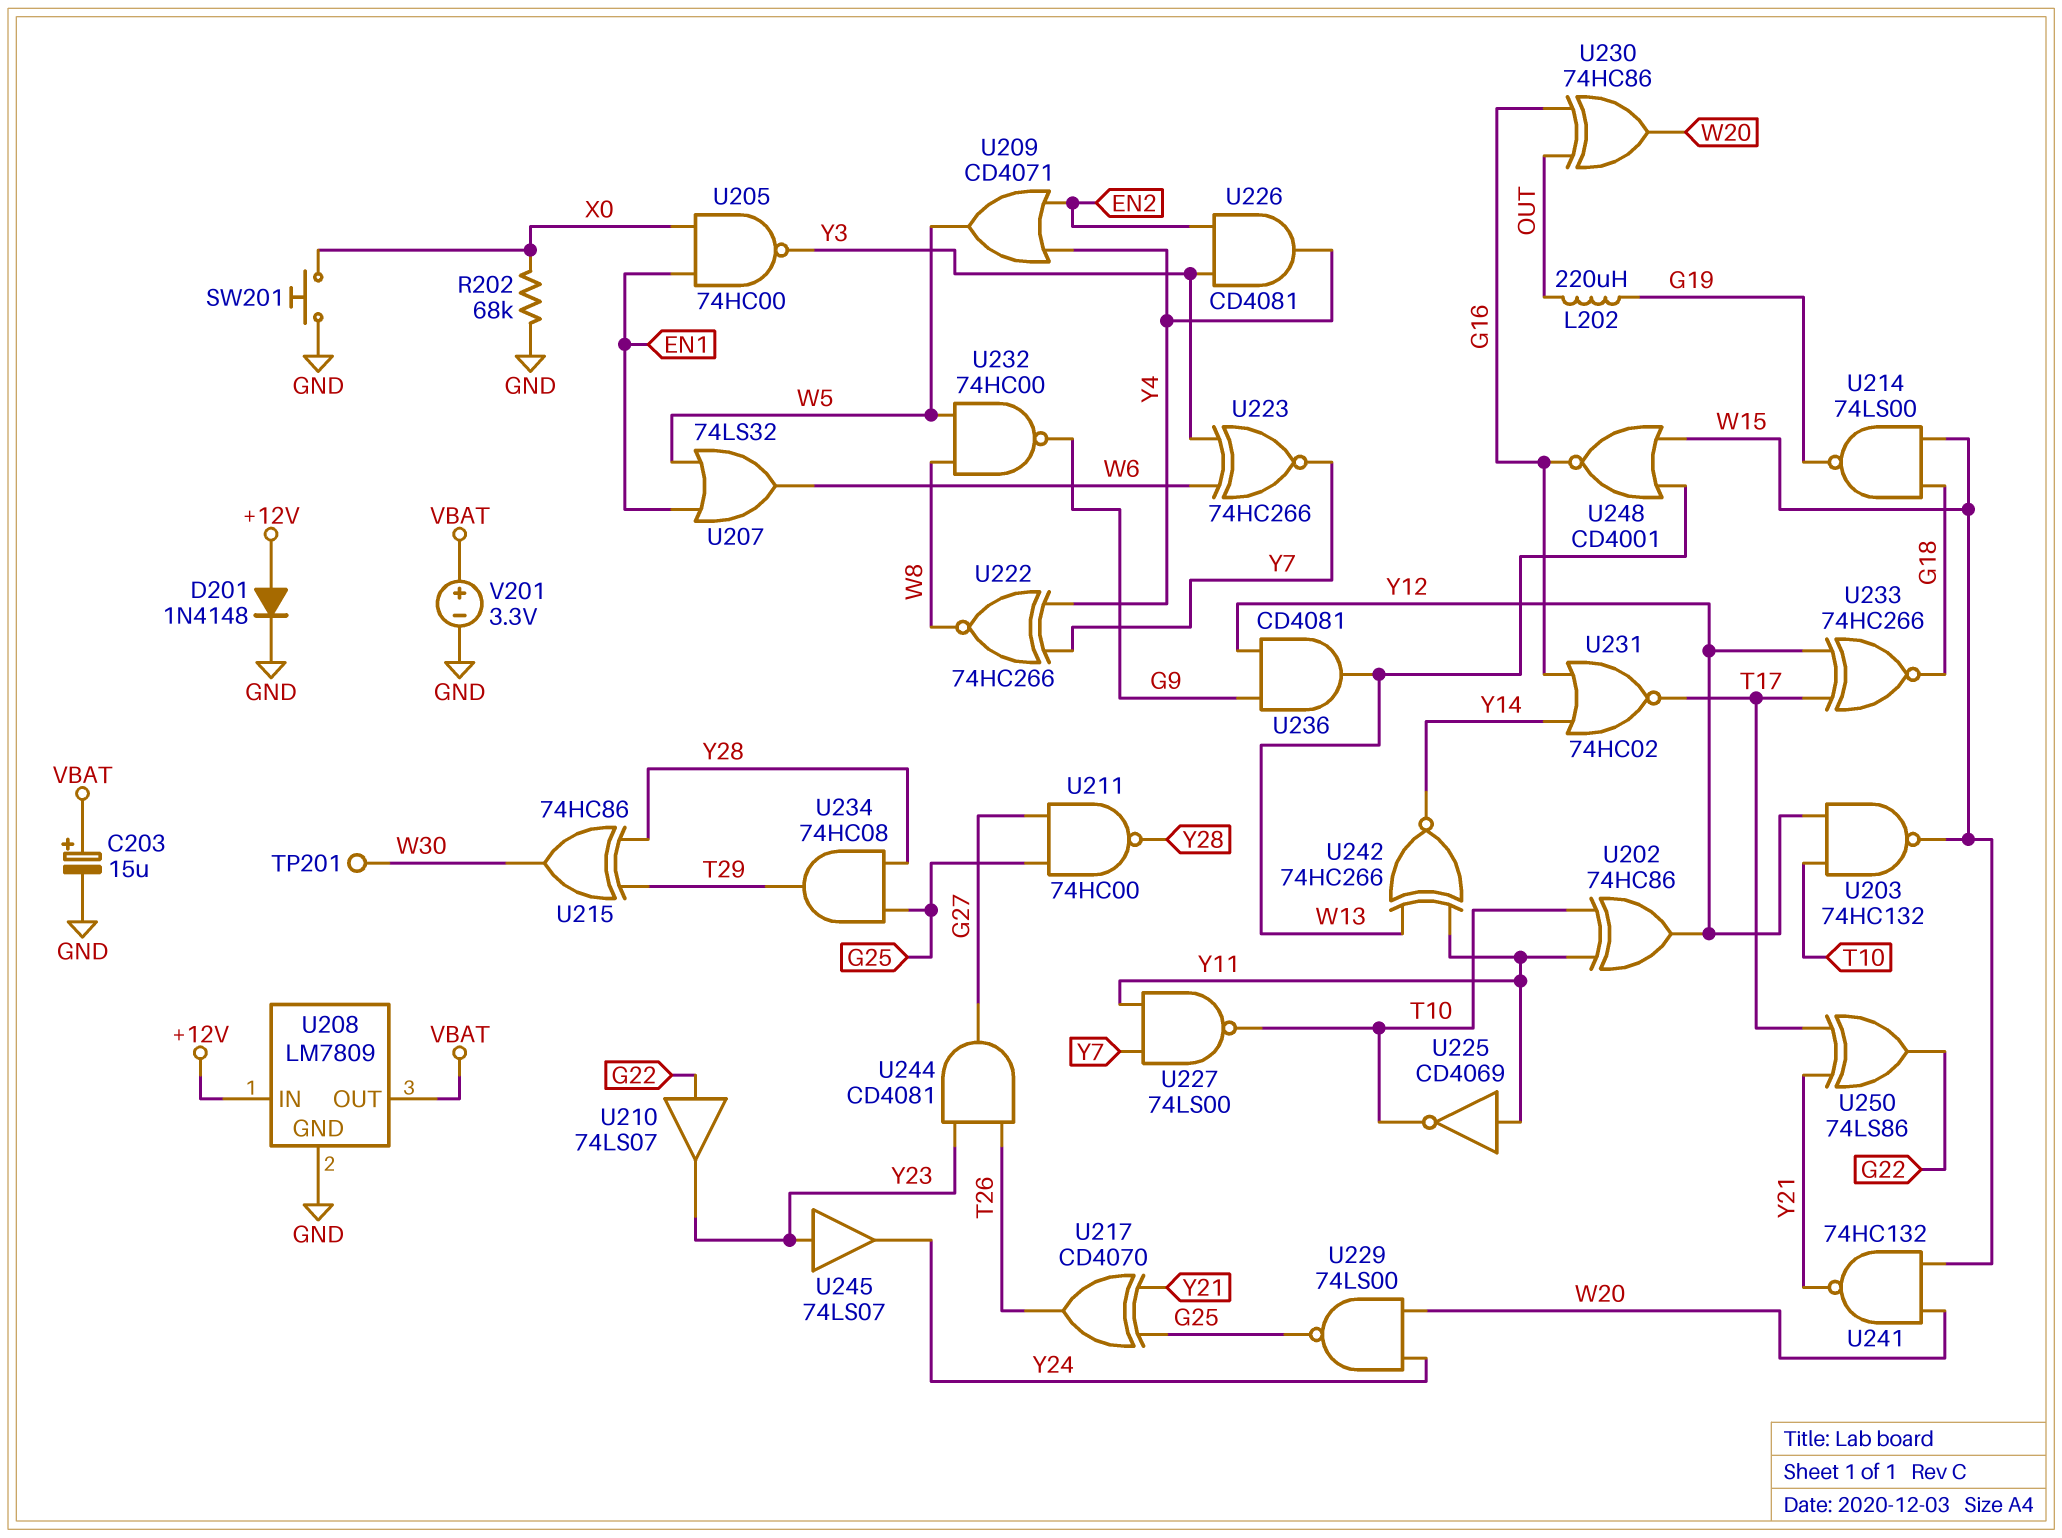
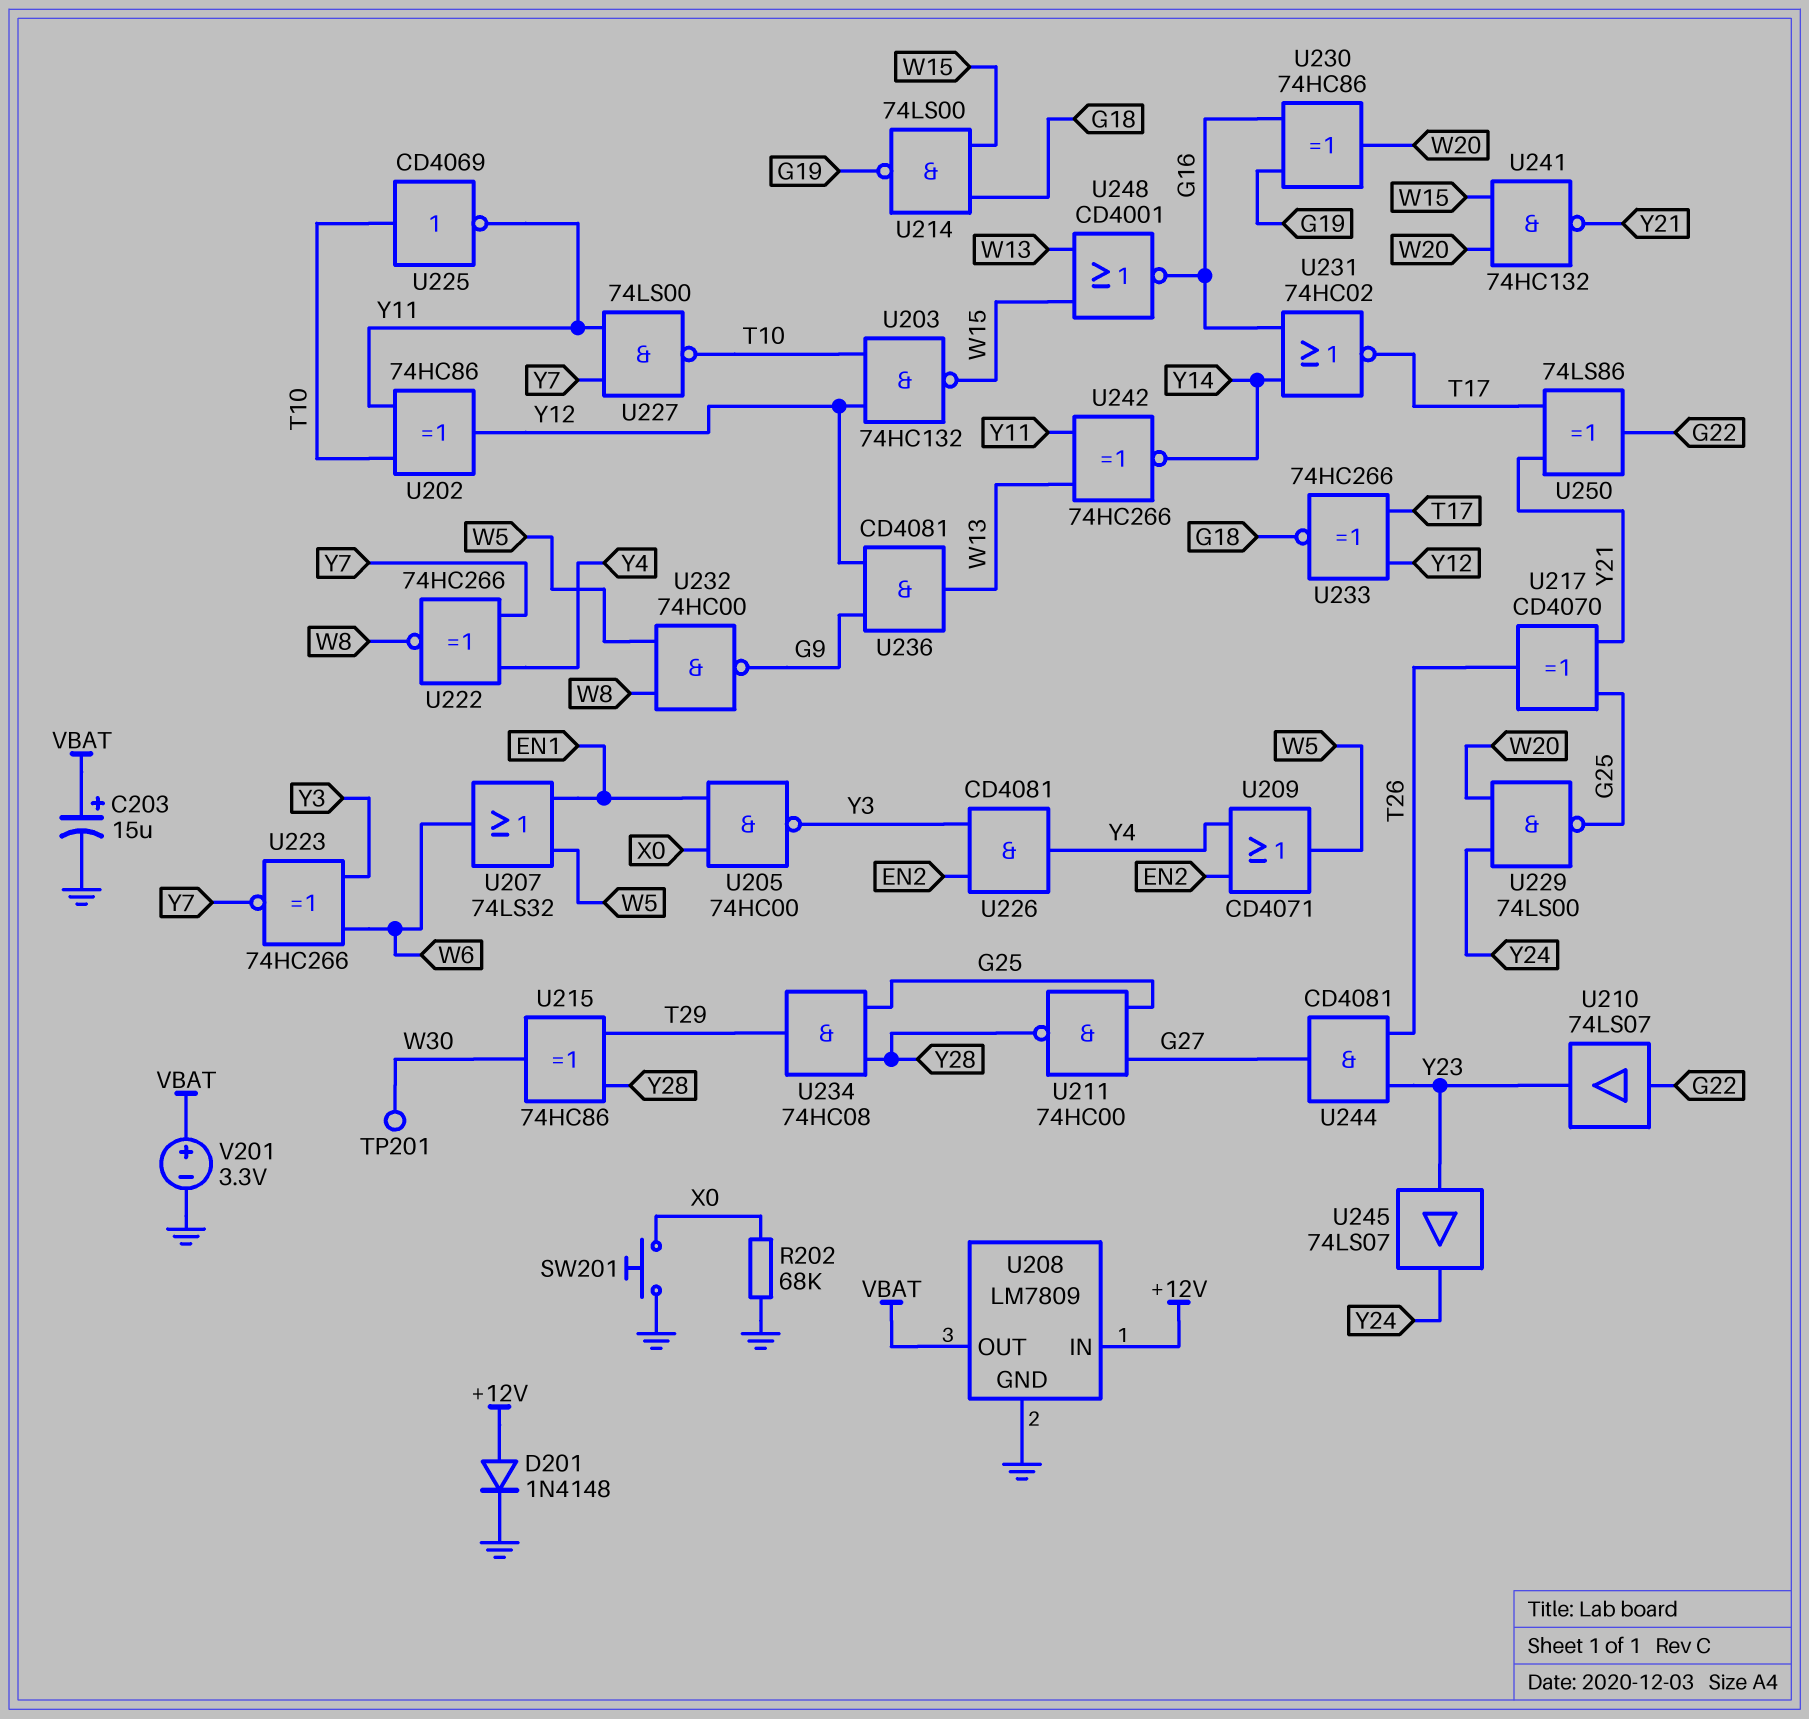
L202: 220uH (G19, OUT) -> none
U225: NOT CD4069 (in Y11, out T10) -> NOT CD4069 (in T10, out Y11)
U230: XOR 74HC86 (in G16, in OUT, out W20) -> XOR 74HC86 (in G16, in G19, out W20)

